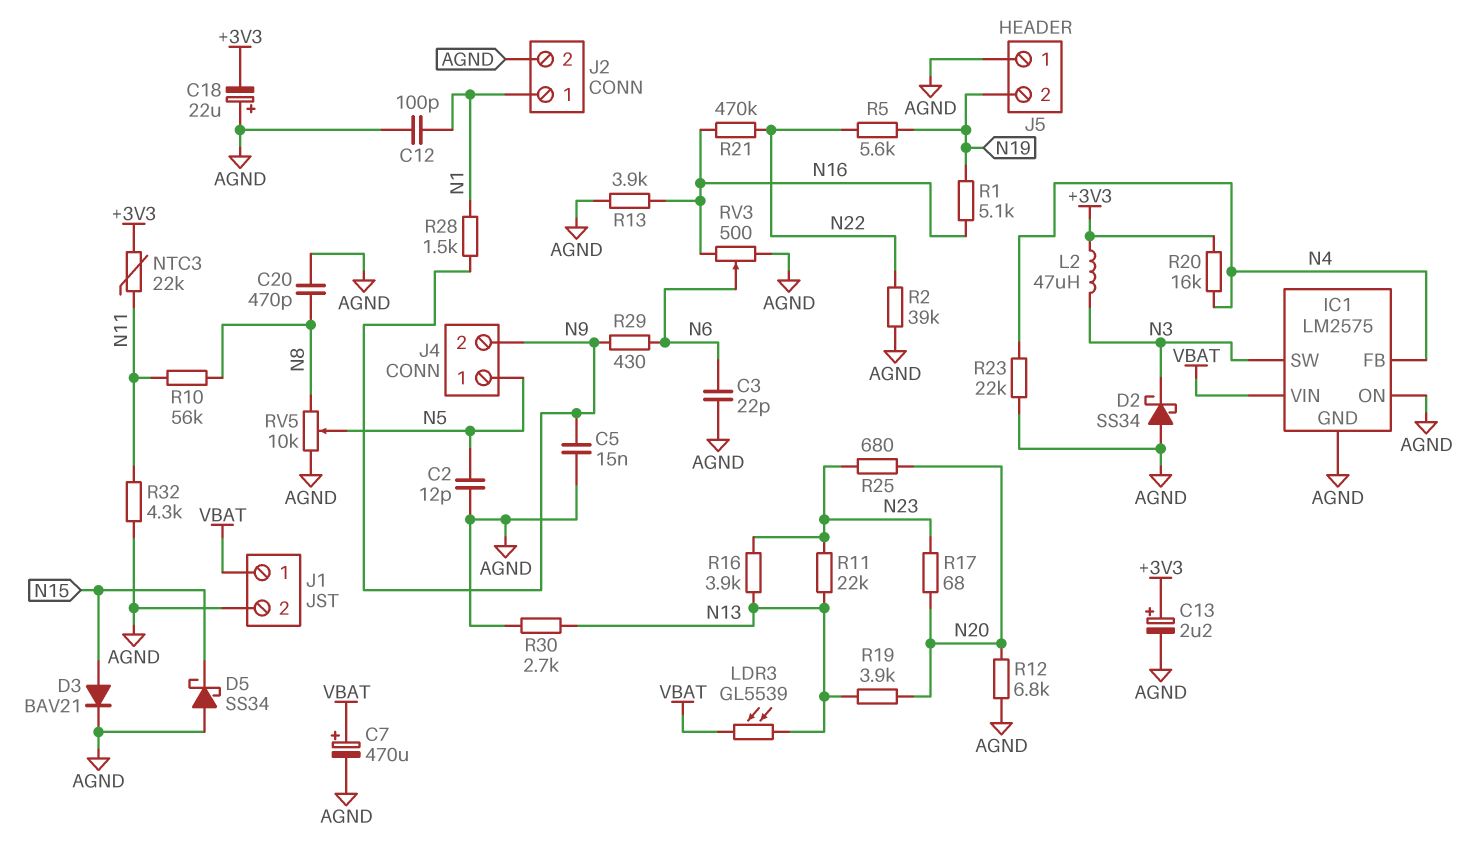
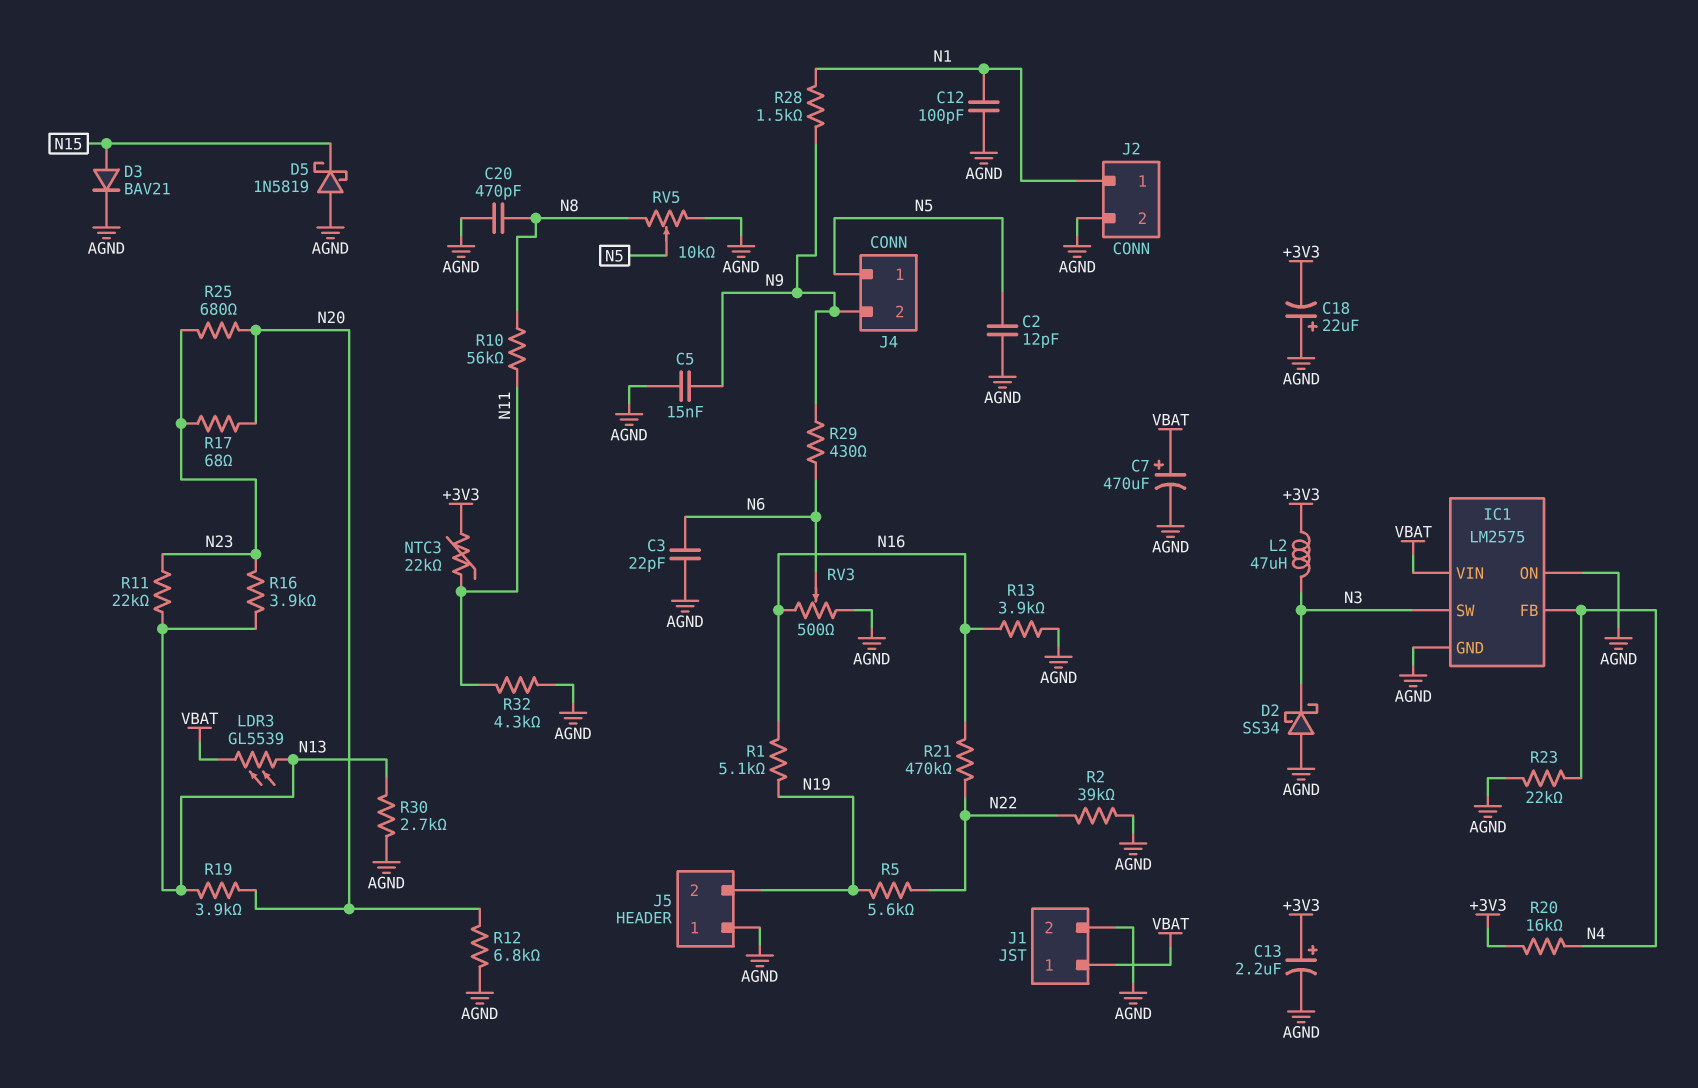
D5: schottky SS34 (A AGND, K N15) -> schottky 1N5819 (A AGND, K N15)

